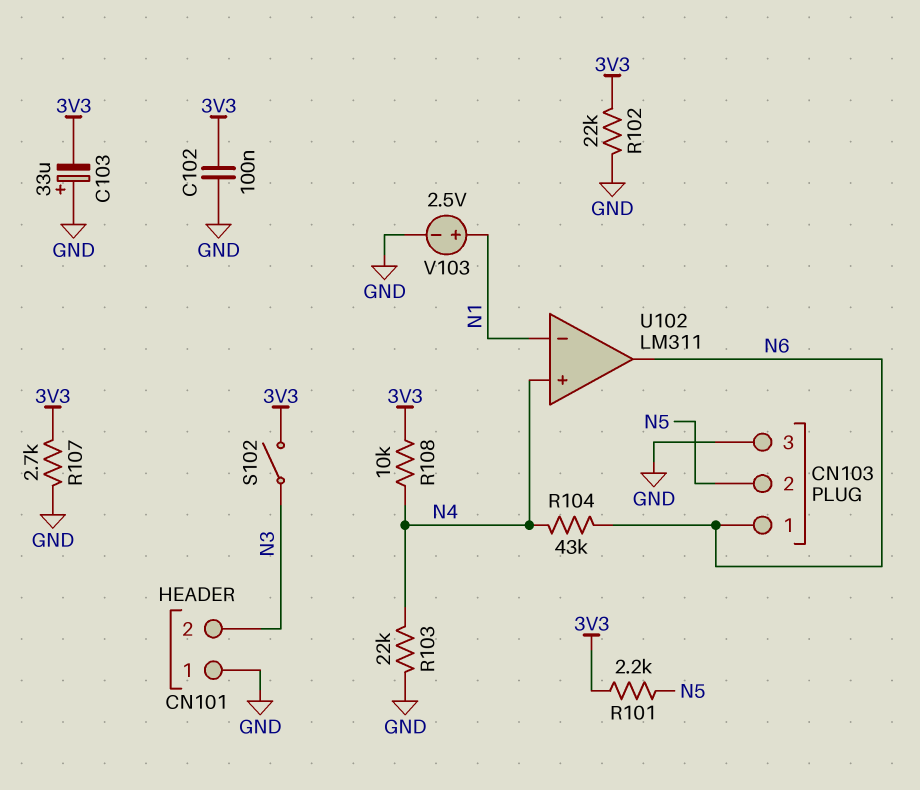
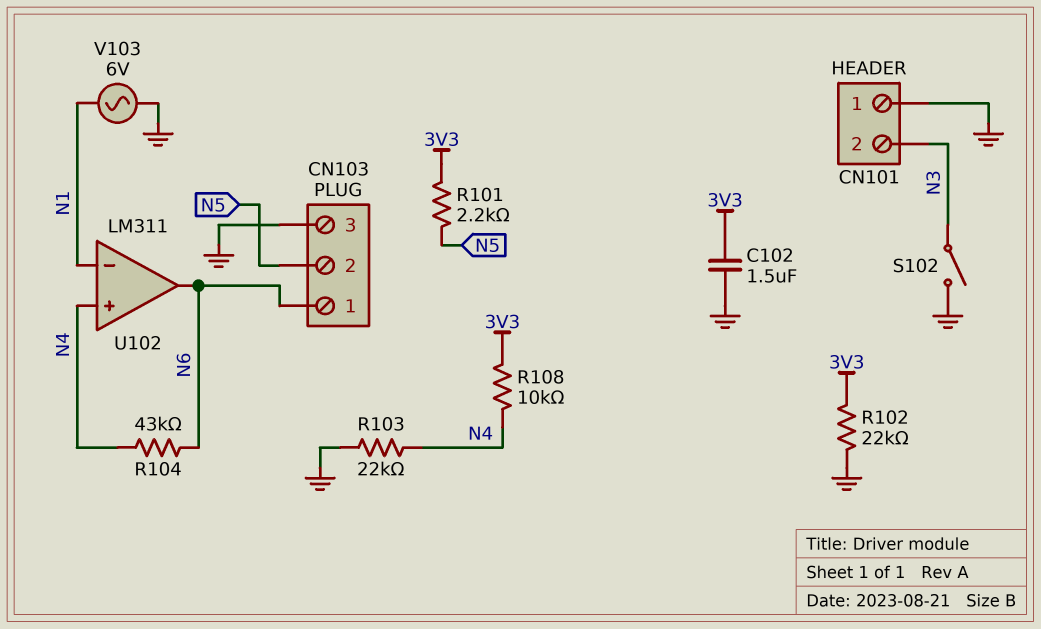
C102: 100nF (3V3, GND) -> 1.5uF (3V3, GND)
C103: 33uF (plus GND, minus 3V3) -> none
R107: 2.7k (3V3, GND) -> none
S102: switch (3V3, N3) -> switch (GND, N3)
V103: 2.5V (plus N1, minus GND) -> AC 6V (GND, N1)

